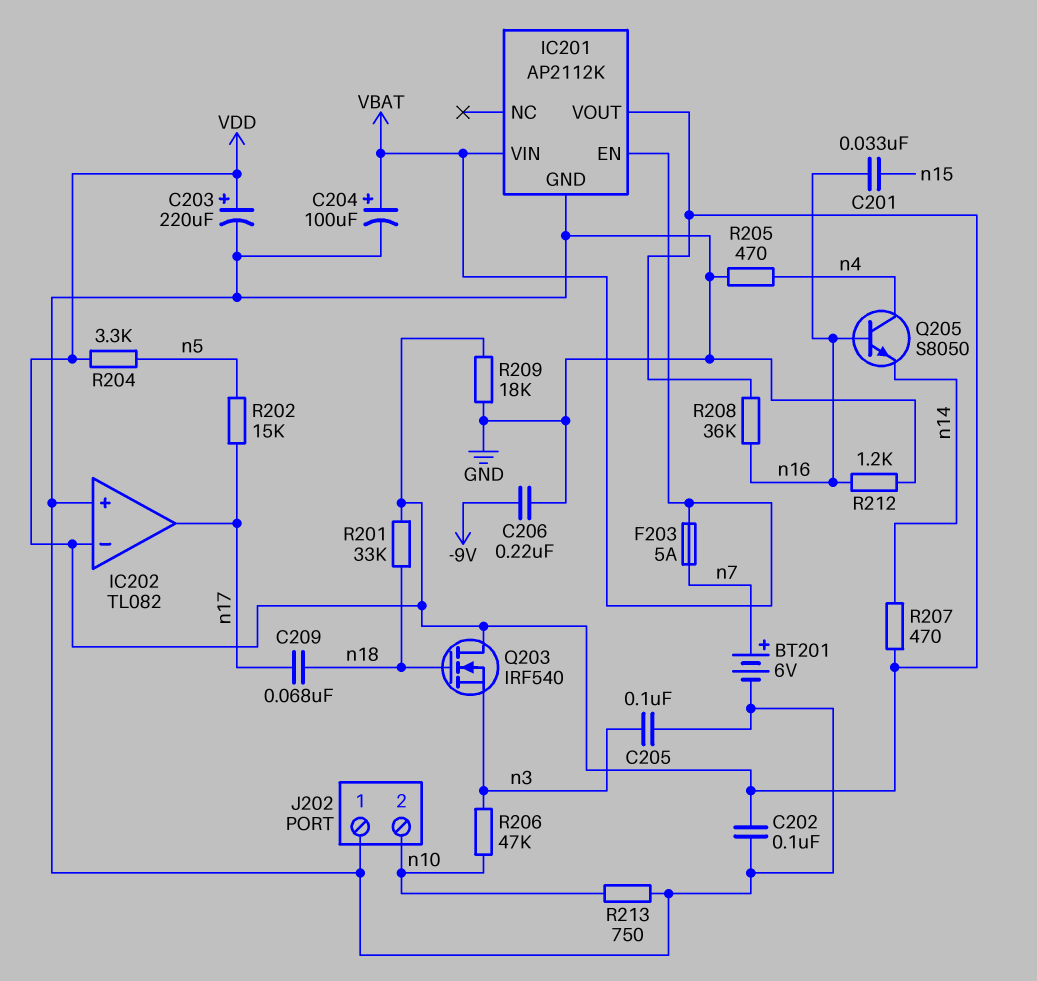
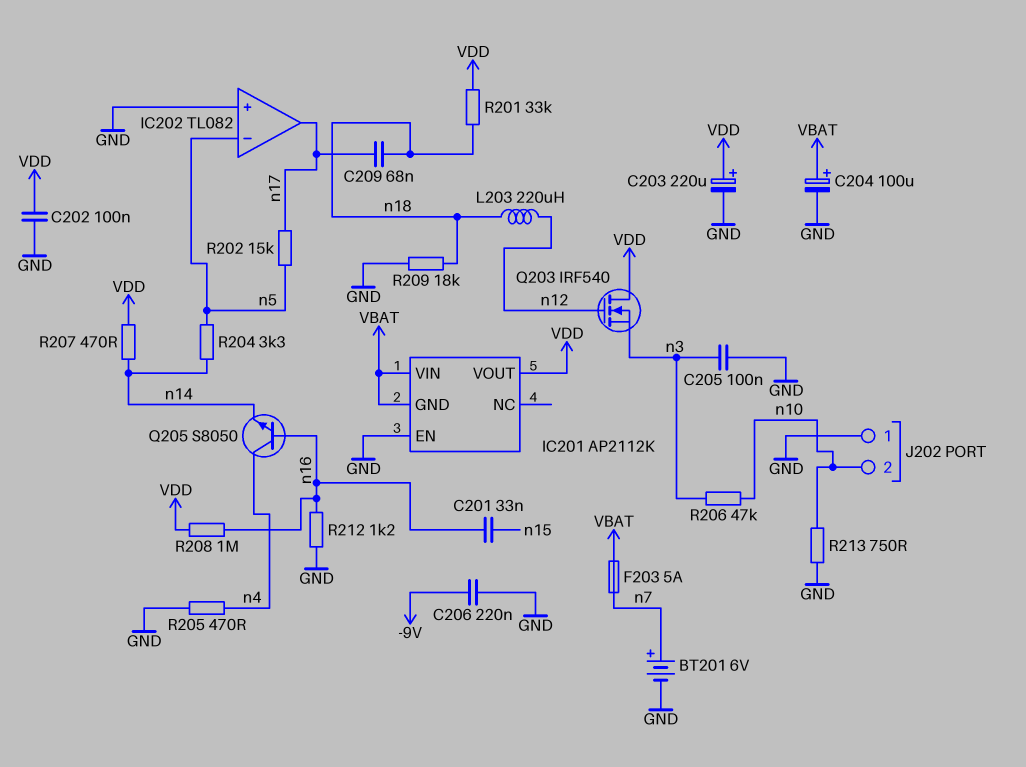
IC201 pin EN: VBAT -> GND
IC201 pin GND: GND -> VBAT
IC202 pin in-: VDD -> n5
L203: none -> 220uH (n12, n18)
Q203: NMOS IRF540 (G n18, D VDD, S n3) -> NMOS IRF540 (G n12, D VDD, S n3)
R204: 3.3k (VDD, n5) -> 3.3k (n5, n14)
R208: 36k (VDD, n16) -> 1M (VDD, n16)
R209: 18k (GND, VDD) -> 18k (GND, n18)

